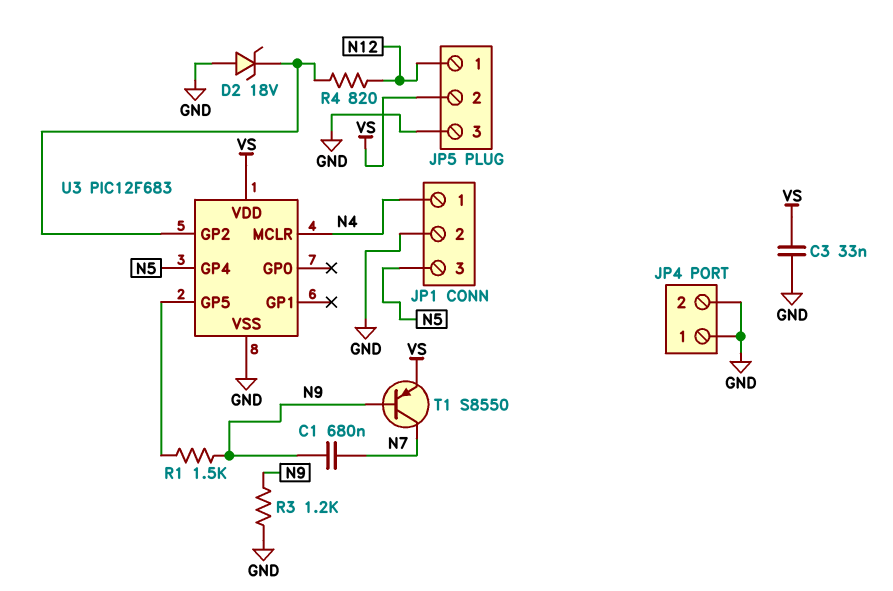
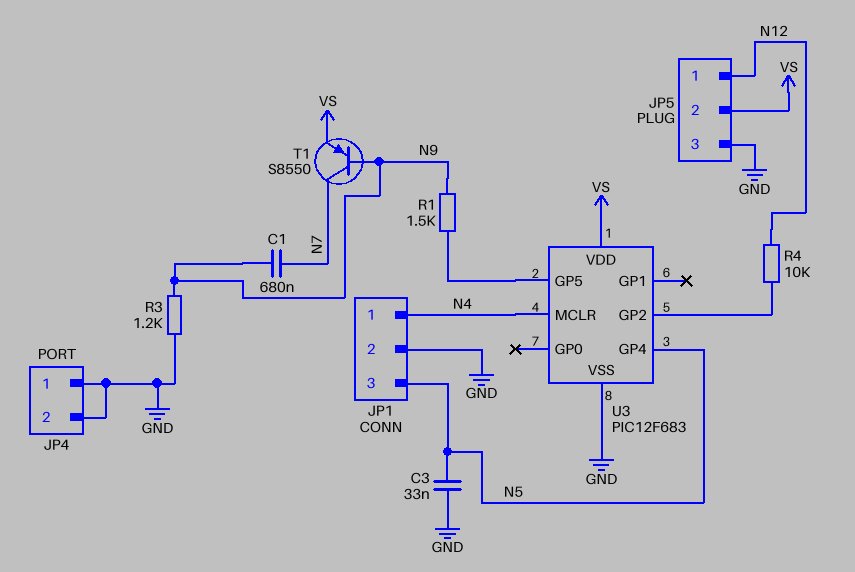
C3: 33nF (GND, VS) -> 33nF (GND, N5)
D2: zener 18V (A GND, K U3/GP2) -> none
R4: 820 (N12, U3/GP2) -> 10k (N12, U3/GP2)

